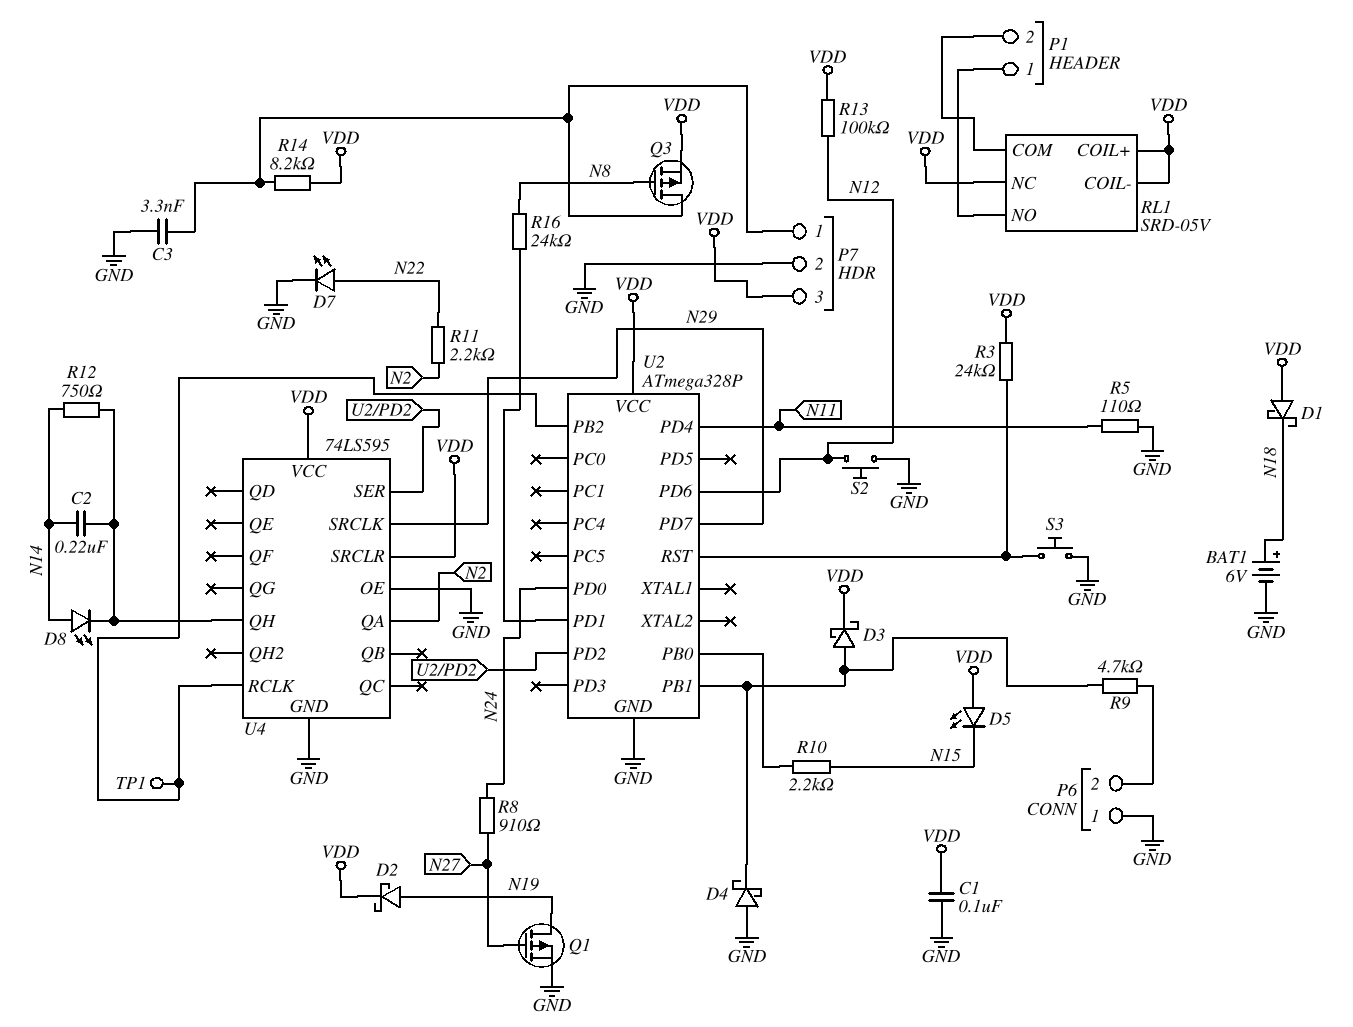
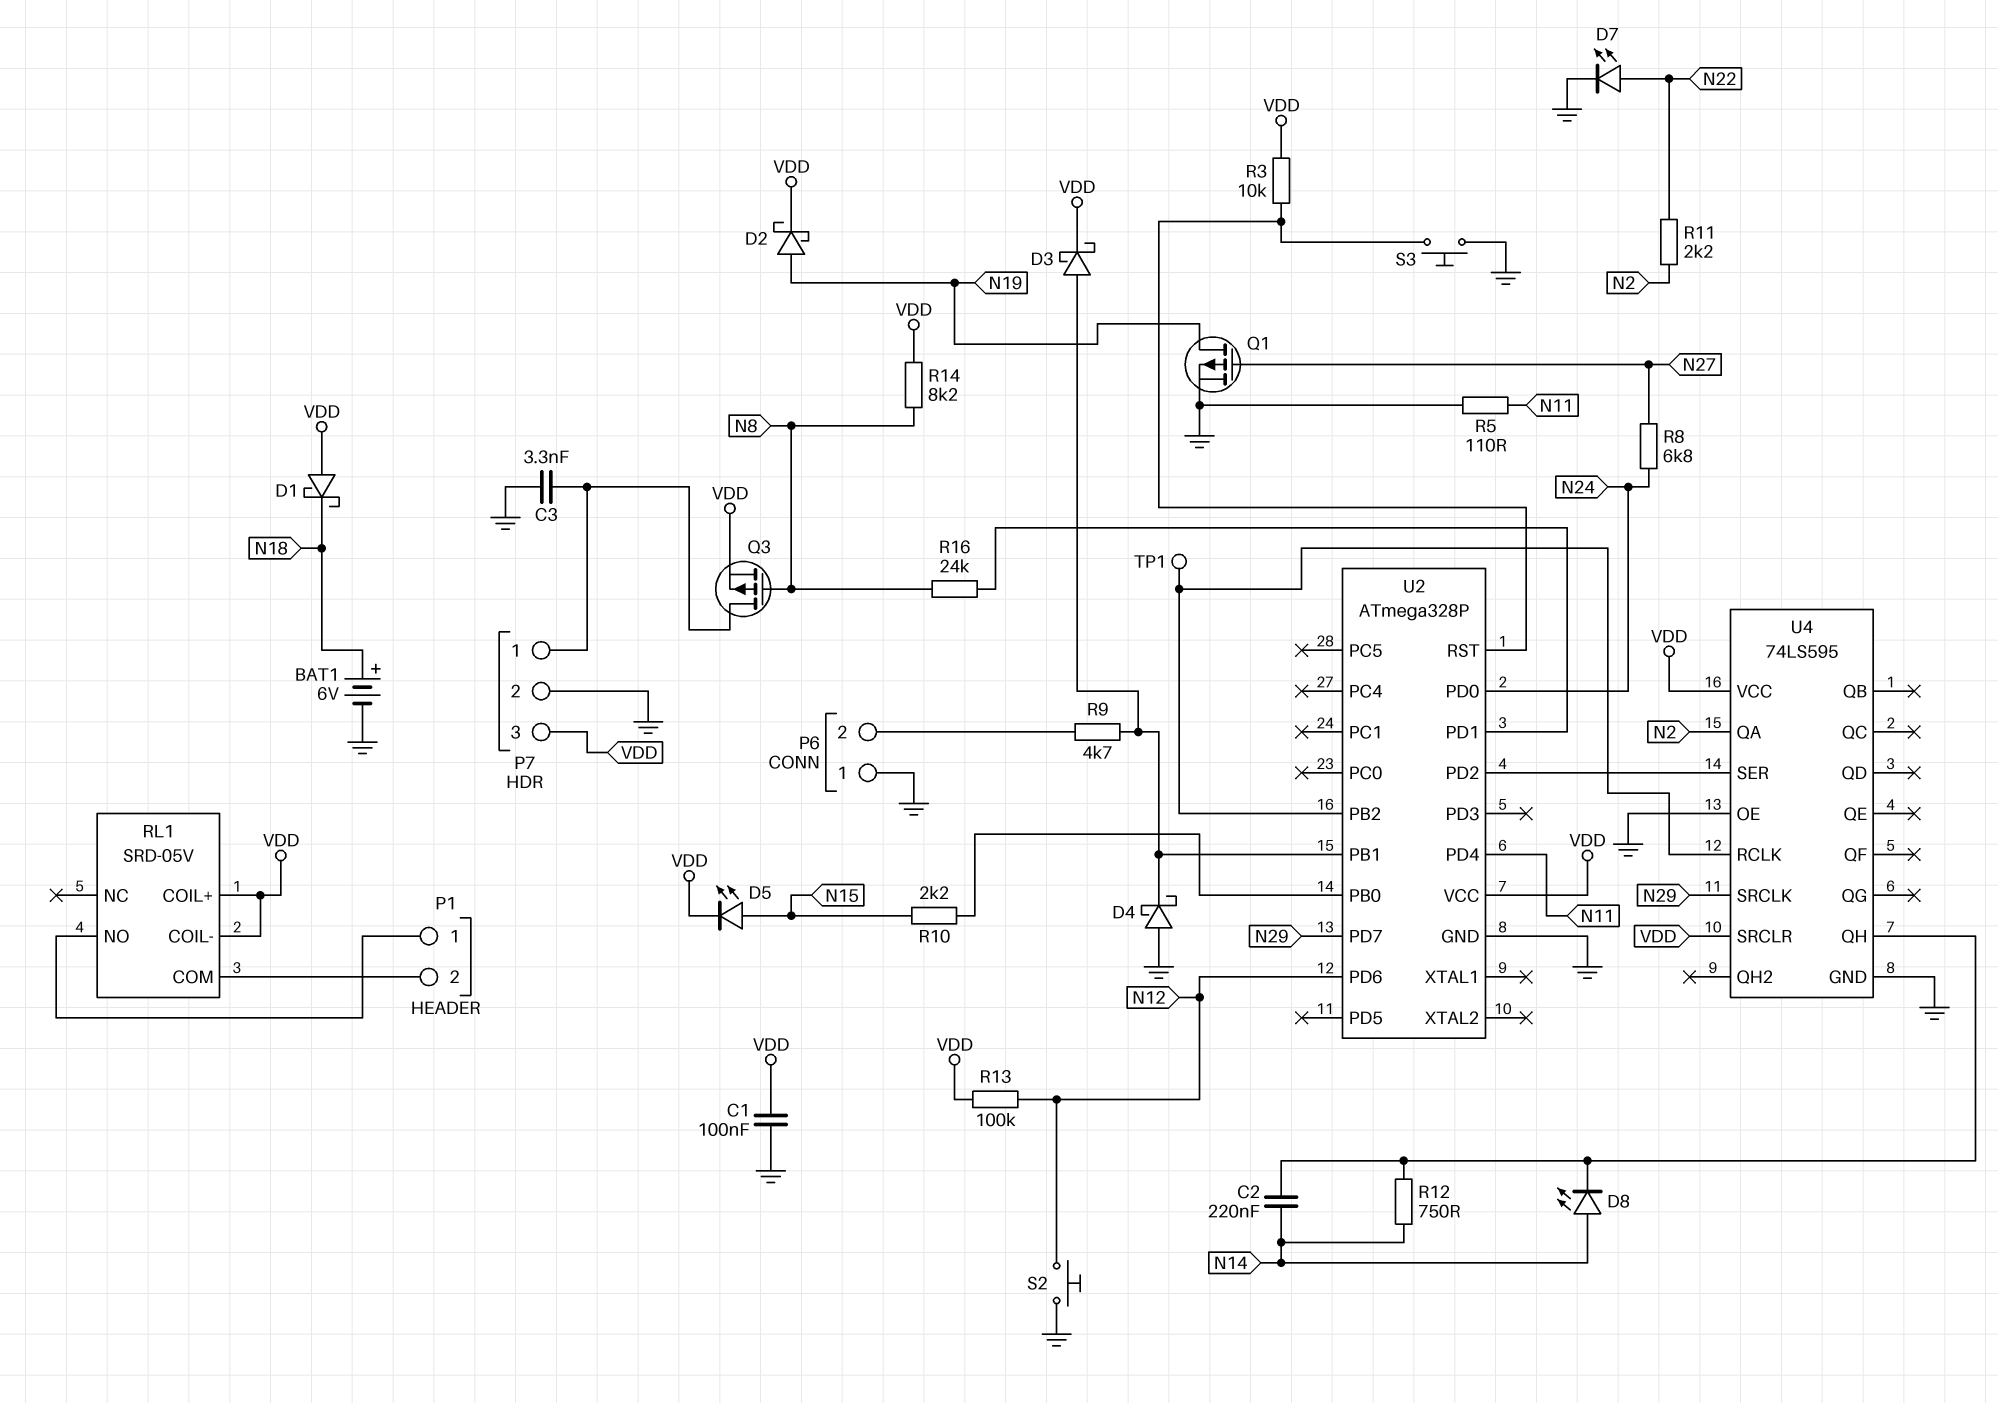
D5: LED (A VDD, K N15) -> LED (A N15, K VDD)
R3: 24k (U2/RST, VDD) -> 10k (U2/RST, VDD)
R8: 910 (N24, N27) -> 6.8k (N24, N27)
R14: 8.2k (P7/1, VDD) -> 8.2k (N8, VDD)
RL1 pin NC: VDD -> none

